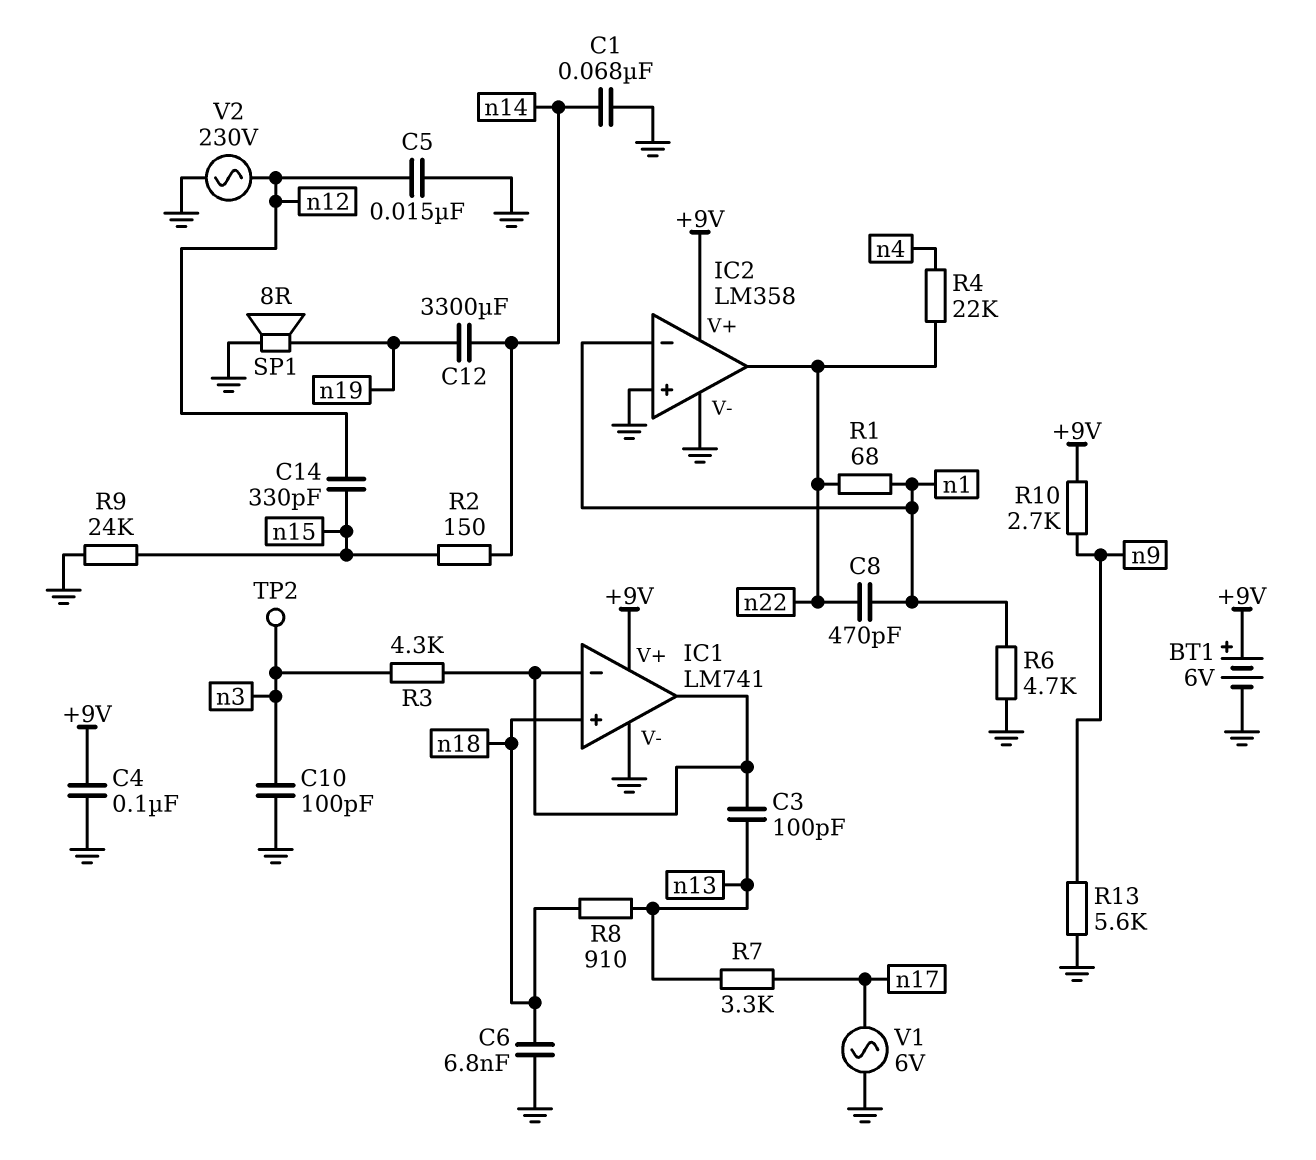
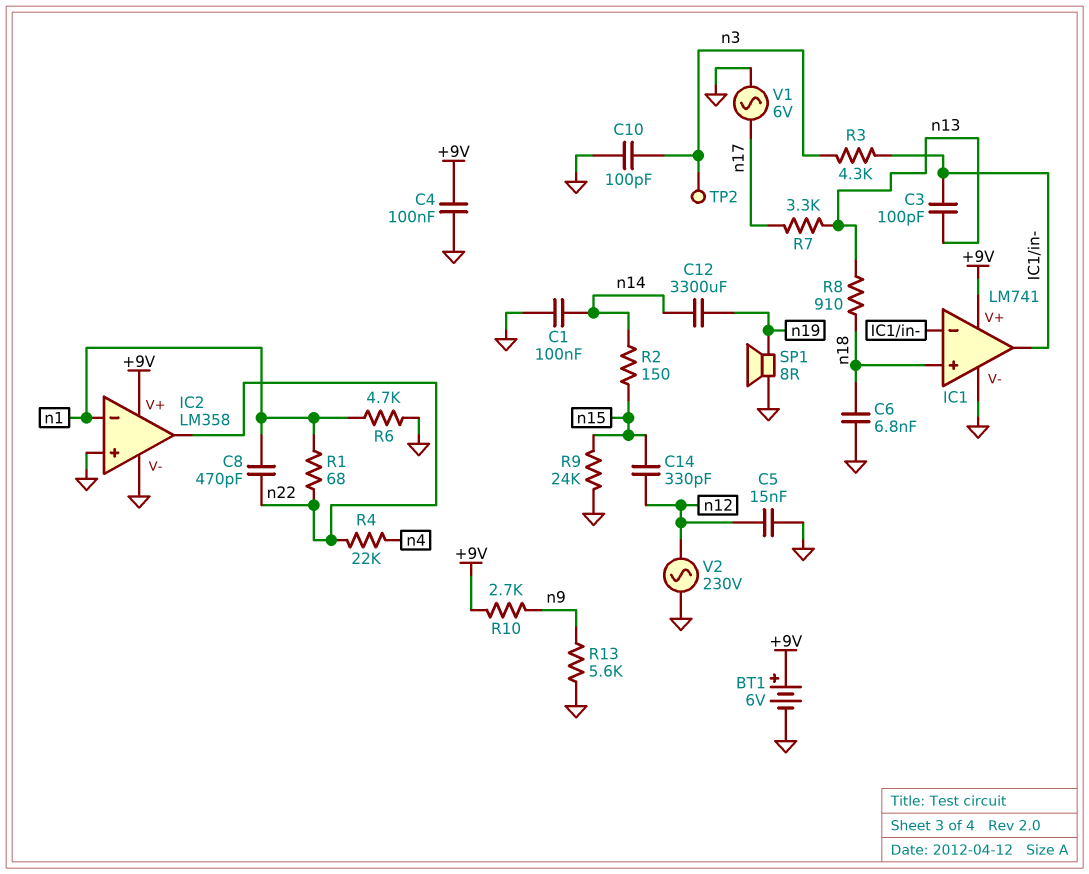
C1: 68nF (GND, n14) -> 100nF (GND, n14)

